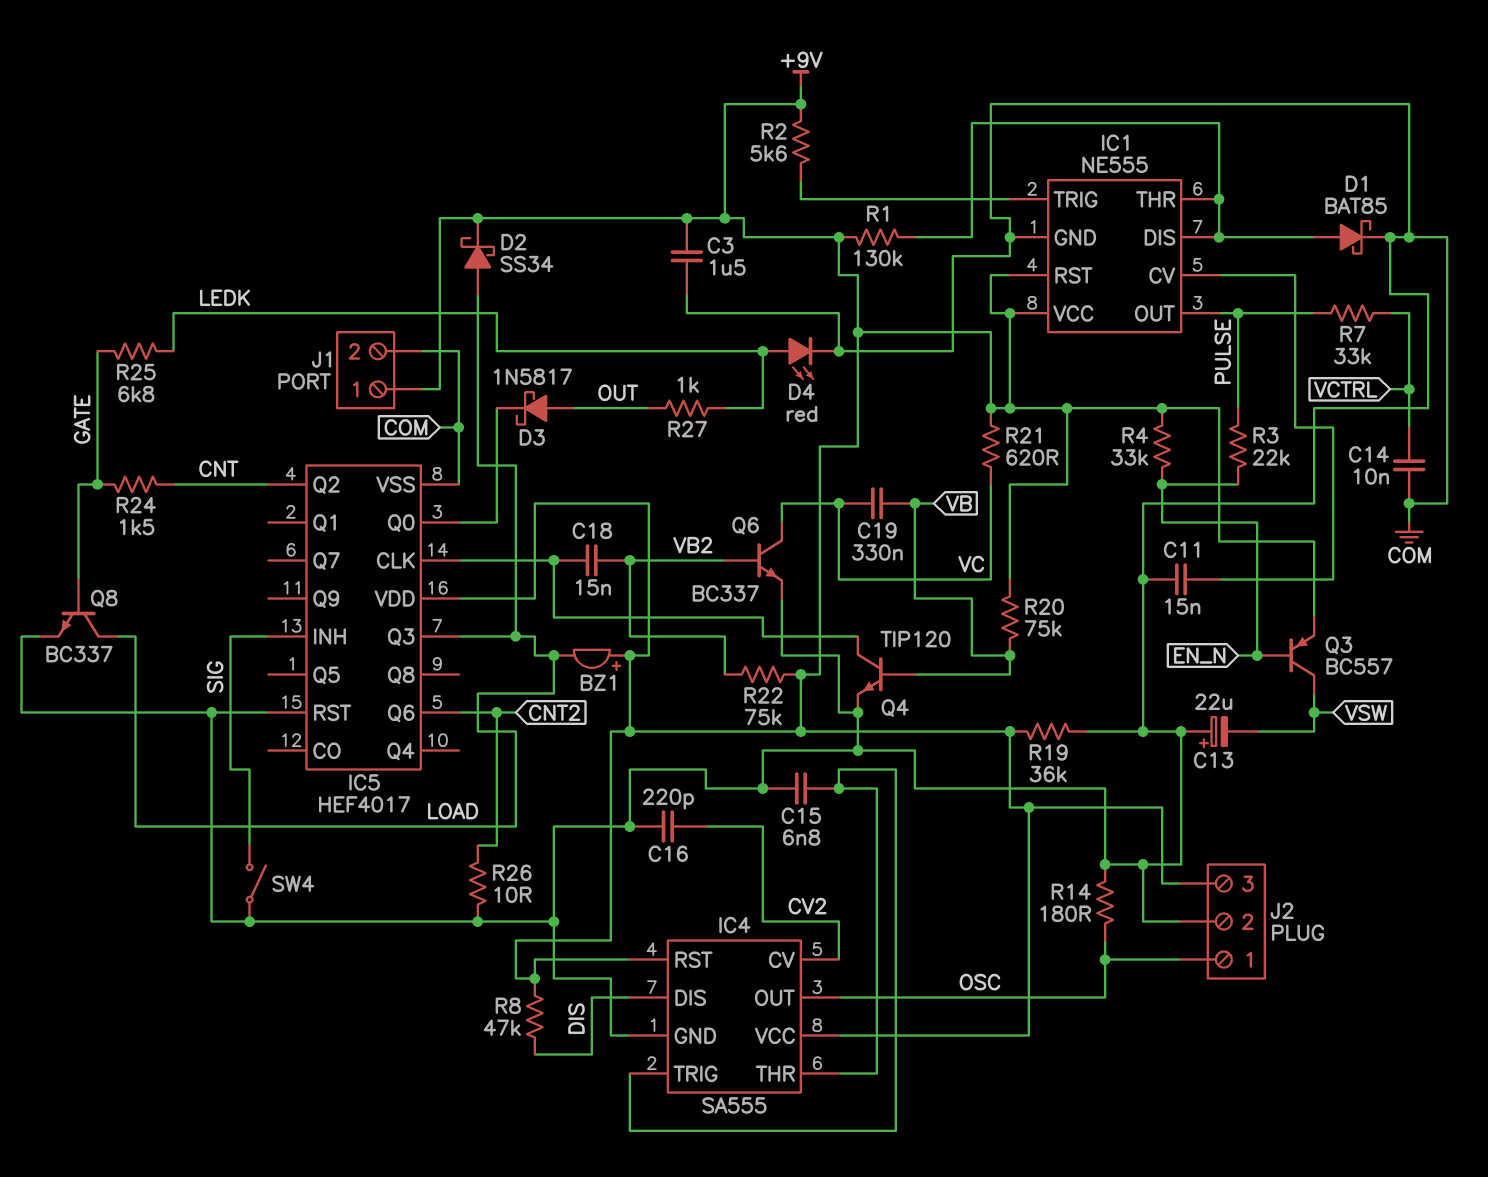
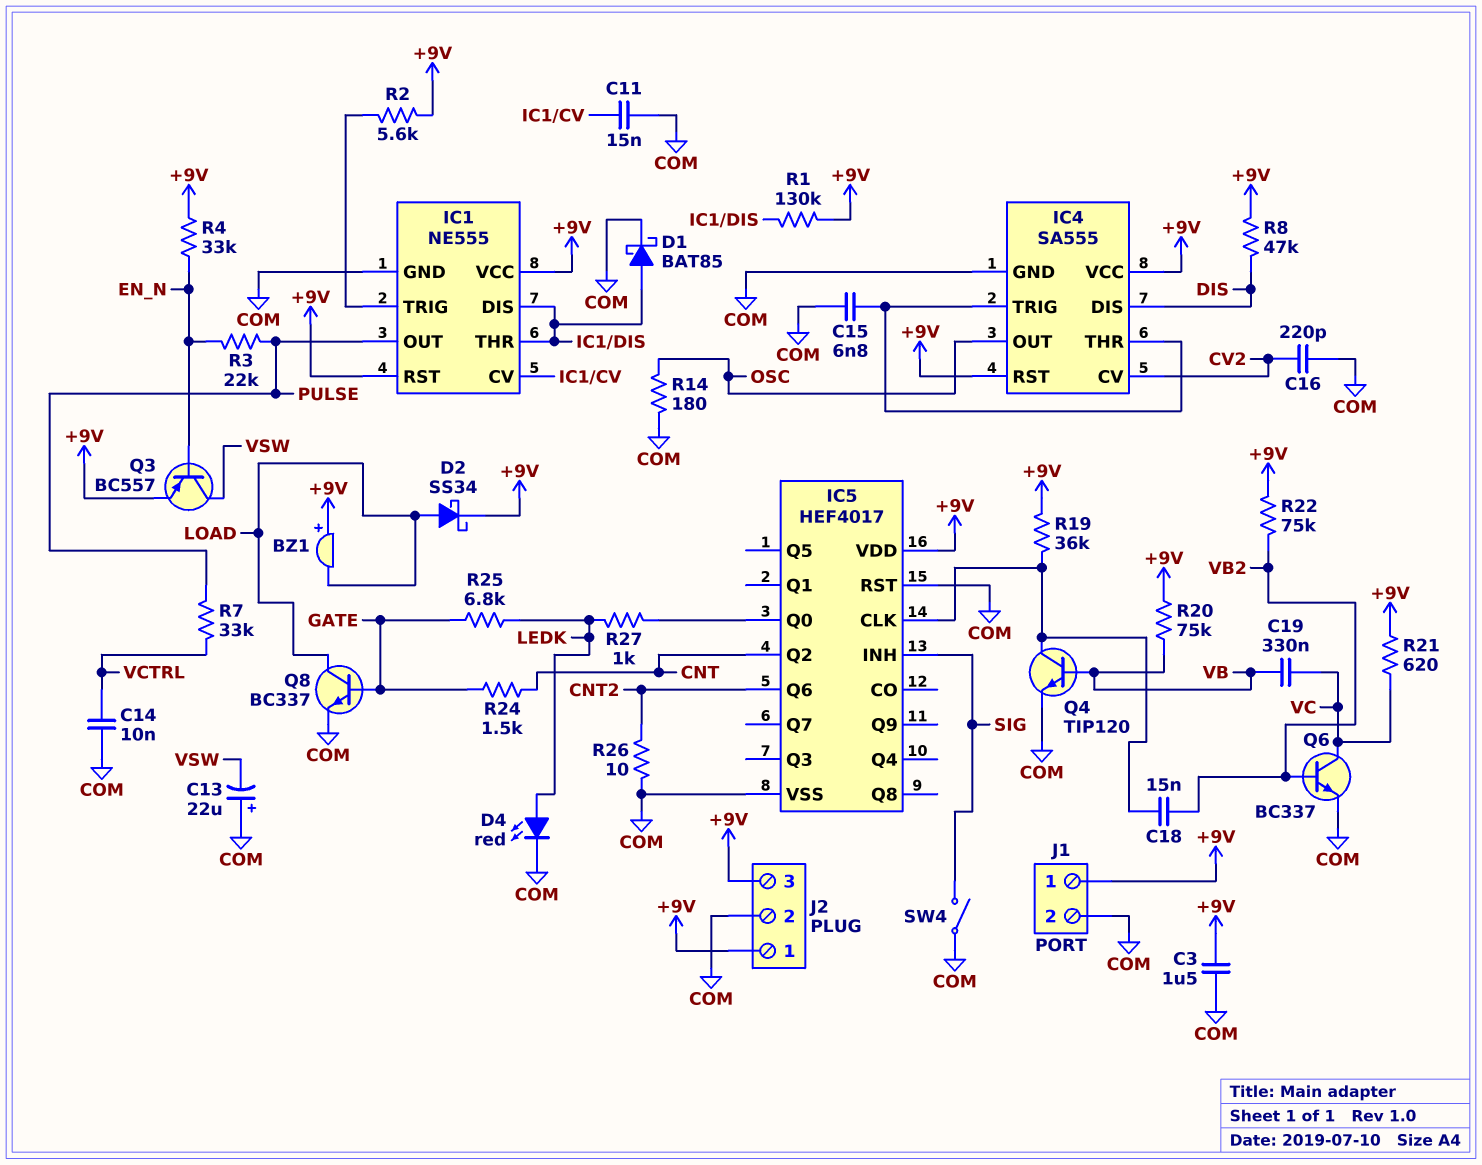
D3: schottky 1N5817 (A OUT, K IC5/Q0) -> none
IC5 pin Q3: LOAD -> none
J2 pin 1: OSC -> +9V
R19: 36k (+9V, COM) -> 36k (+9V, IC5/CLK)
R27: 1k (LEDK, OUT) -> 1k (IC5/Q0, LEDK)

